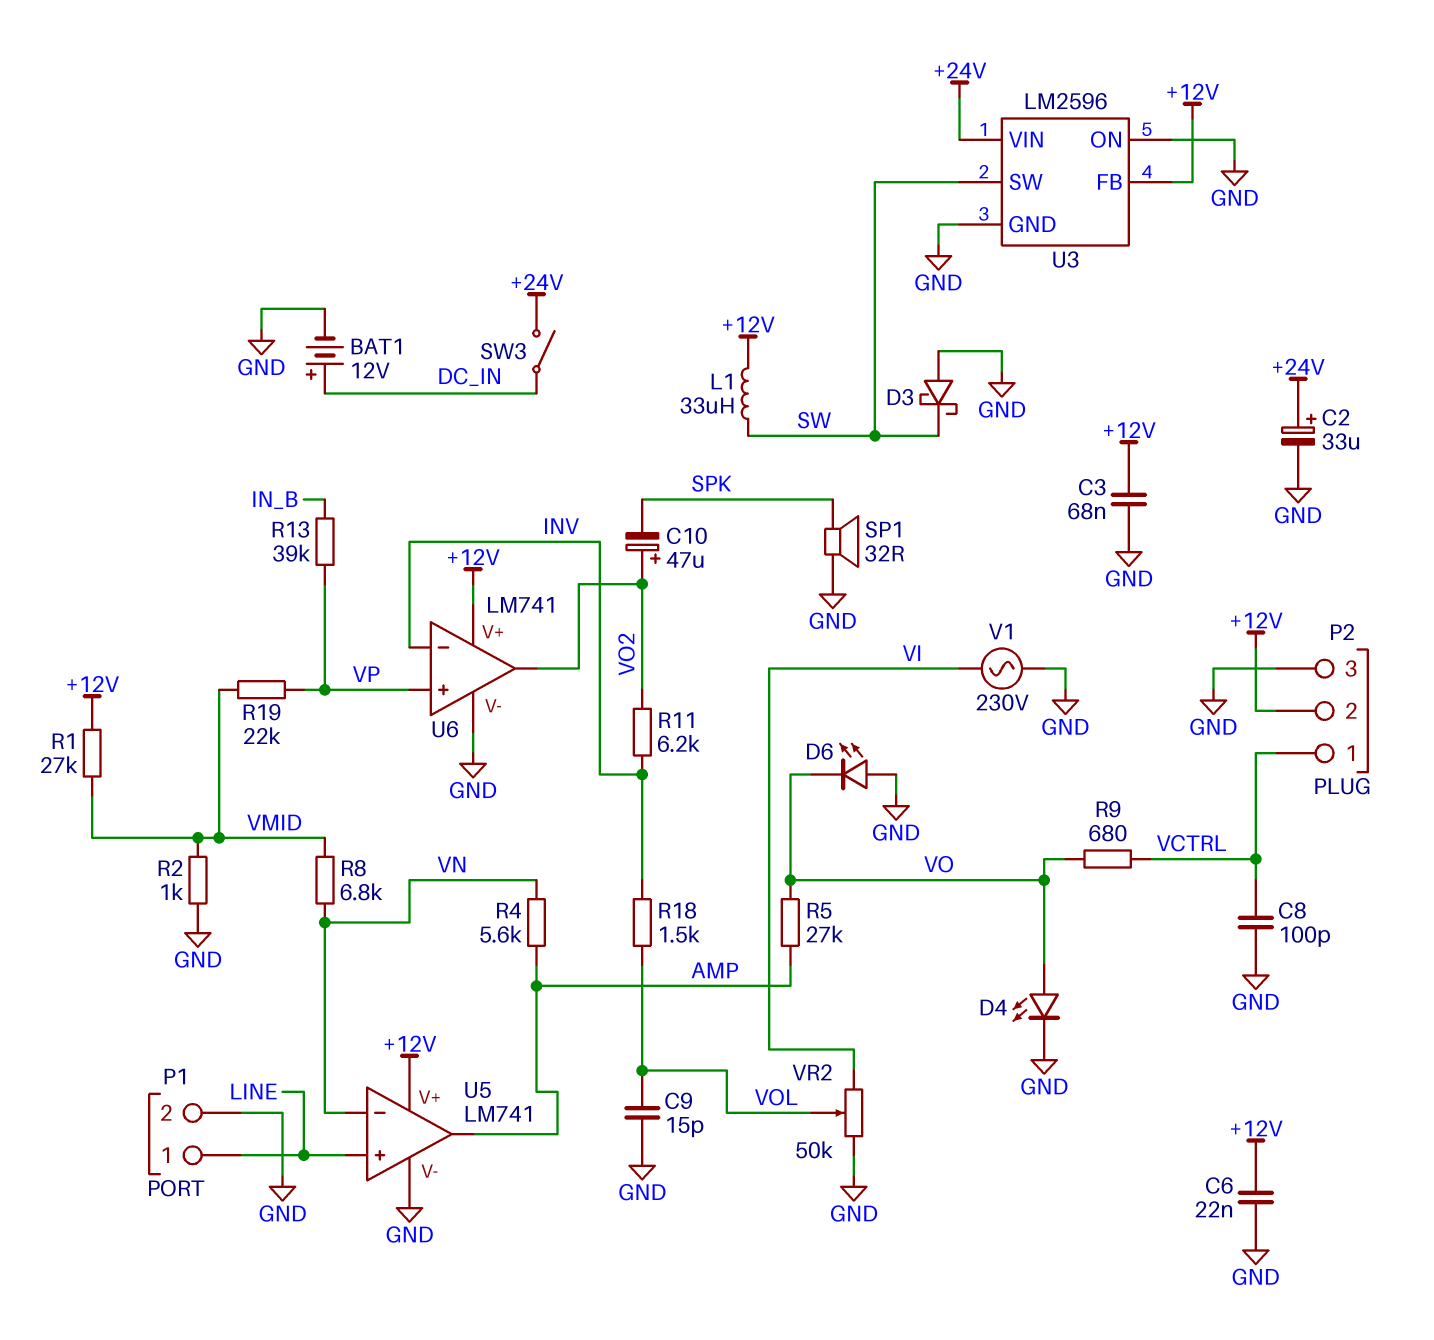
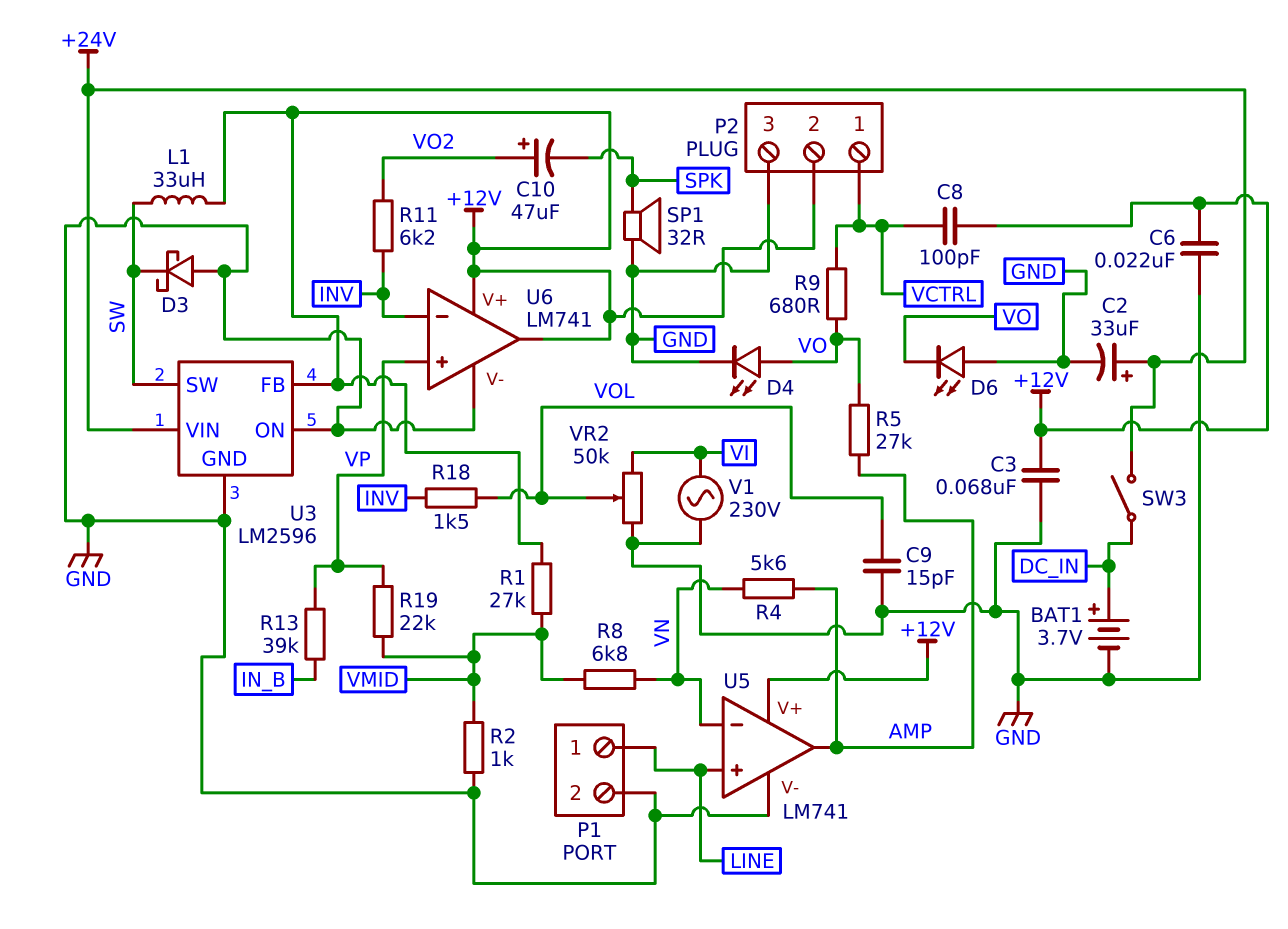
BAT1: 12V (plus DC_IN, minus GND) -> 3.7V (plus DC_IN, minus GND)
C8: 100pF (GND, VCTRL) -> 100pF (+12V, VCTRL)
U6 pin out: VO2 -> +12V

